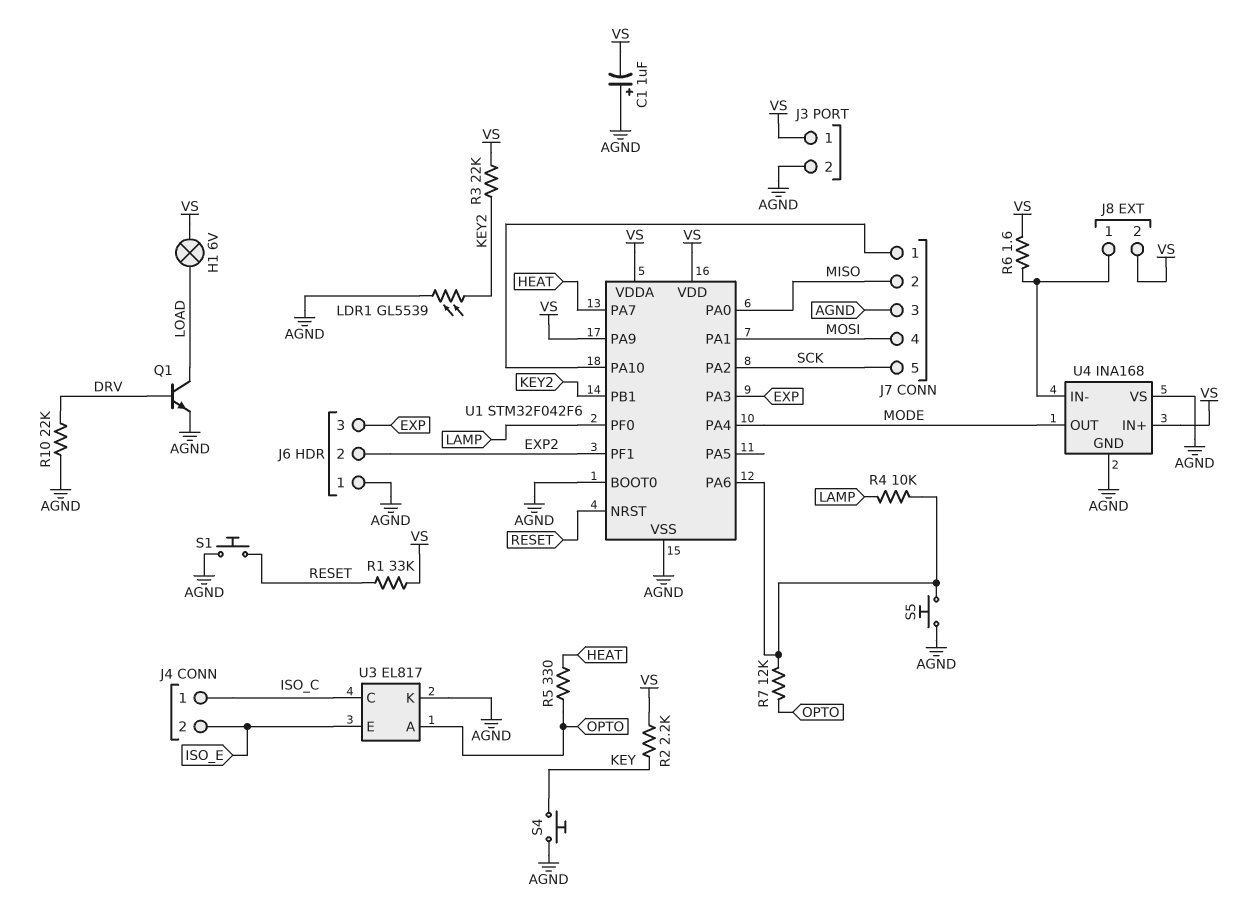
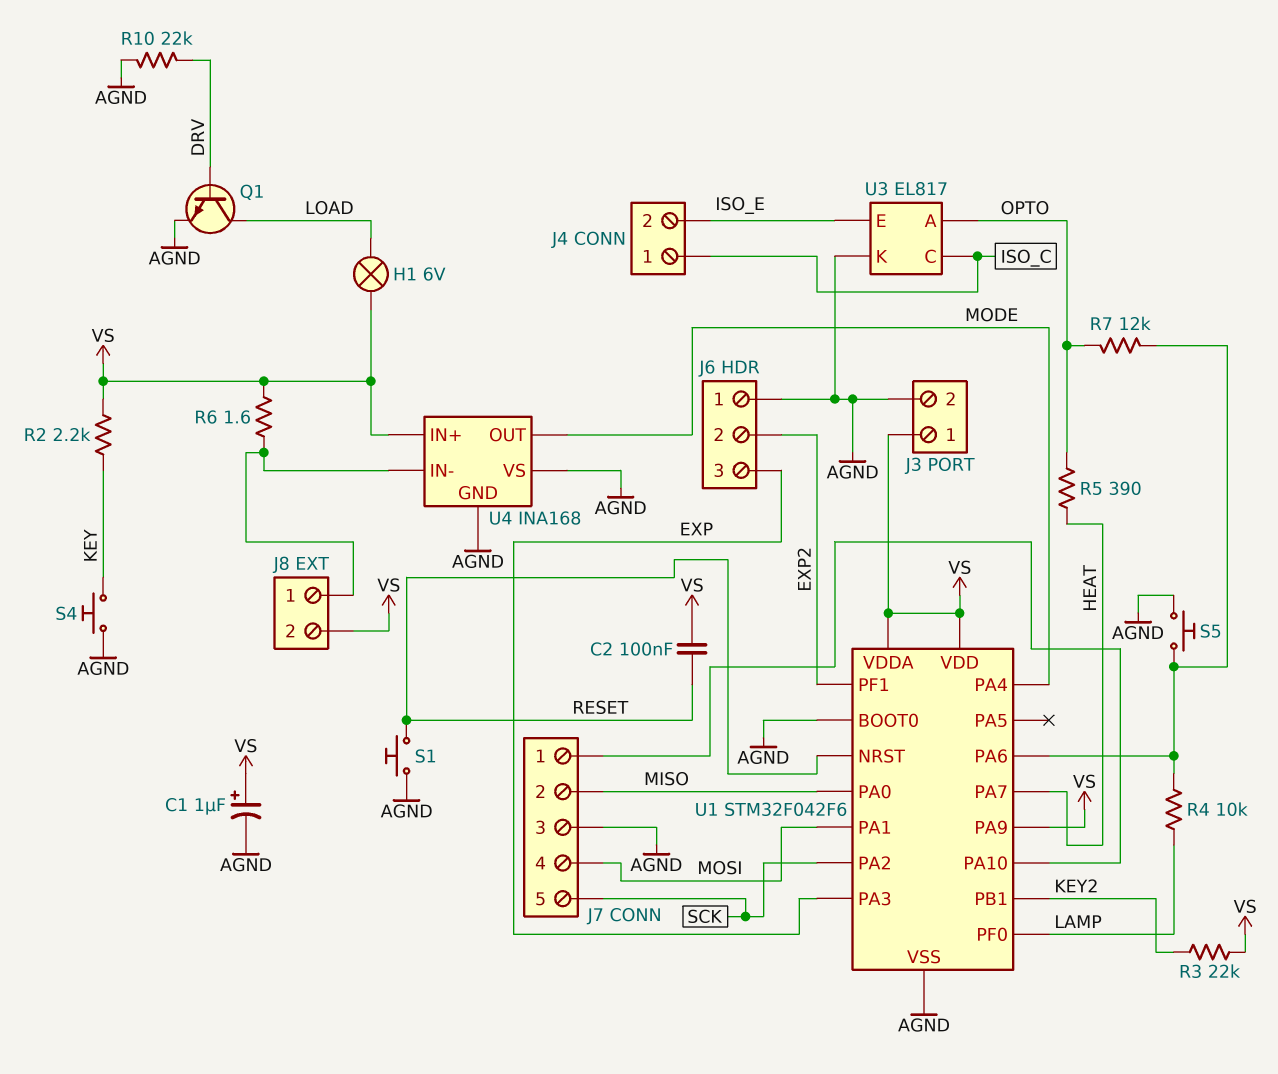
C1: 1uF (plus AGND, minus VS) -> 1uF (plus VS, minus AGND)
C2: none -> 100nF (RESET, VS)
LDR1: GL5539 (AGND, KEY2) -> none
R1: 33k (RESET, VS) -> none
R5: 330 (HEAT, OPTO) -> 390 (HEAT, OPTO)

